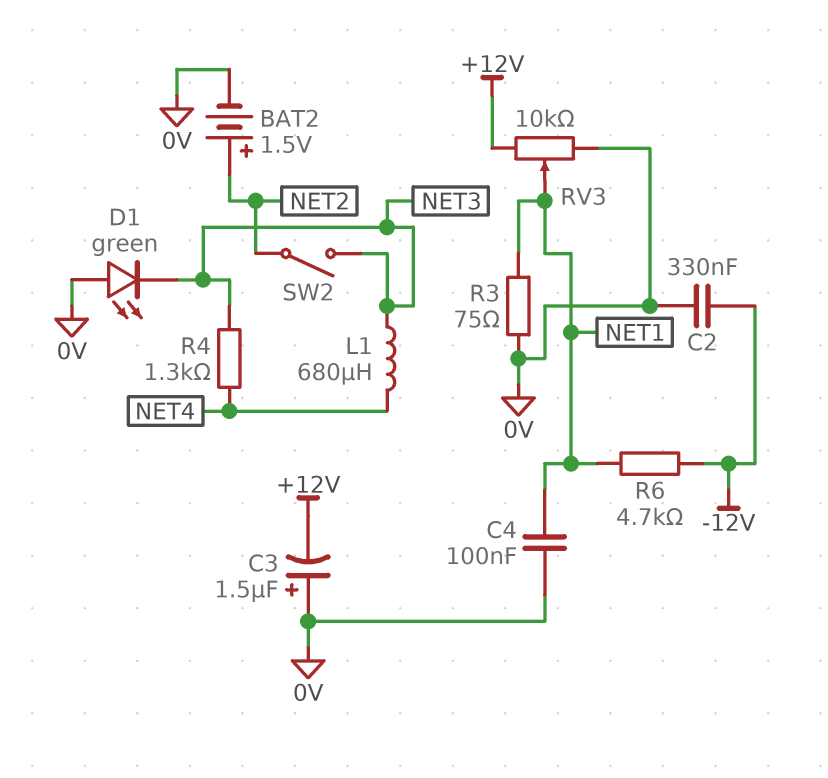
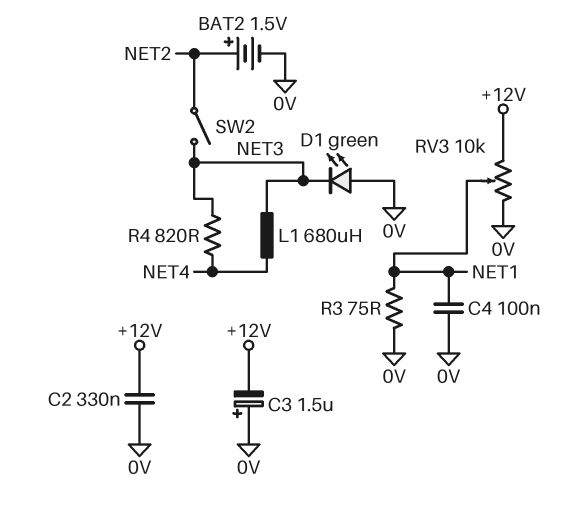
C2: 330nF (-12V, 0V) -> 330nF (+12V, 0V)
R4: 1.3k (NET3, NET4) -> 820 (NET3, NET4)
R6: 4.7k (-12V, NET1) -> none

